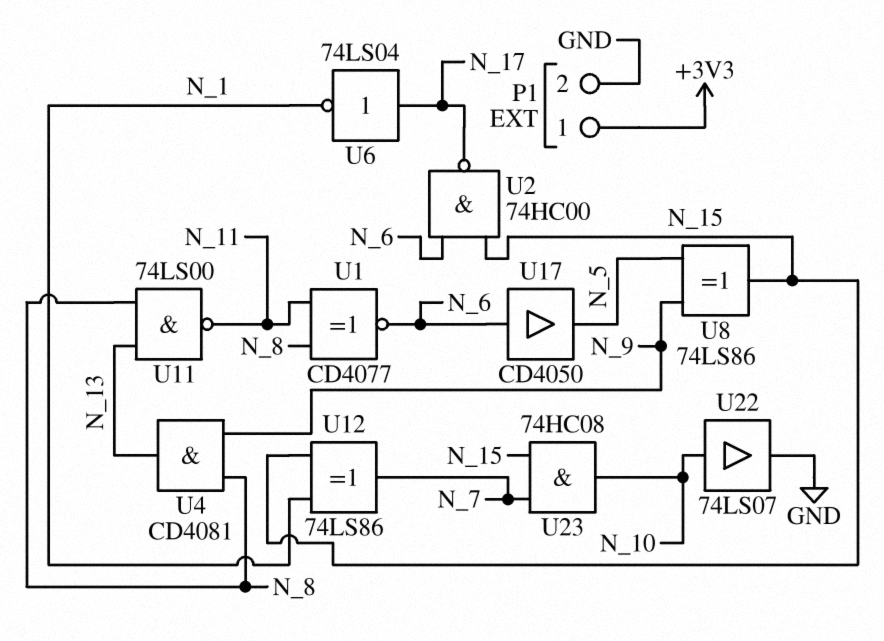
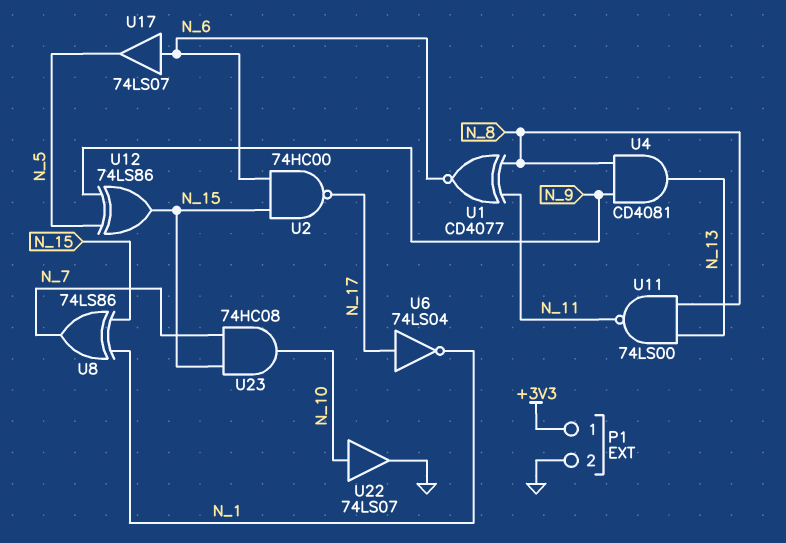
U8: XOR 74LS86 (in N_5, in N_9, out N_15) -> XOR 74LS86 (in N_1, in N_15, out N_7)
U12: XOR 74LS86 (in N_1, in N_15, out N_7) -> XOR 74LS86 (in N_5, in N_9, out N_15)
U17: buffer CD4050 (in N_6, out N_5) -> buffer 74LS07 (in N_6, out N_5)

